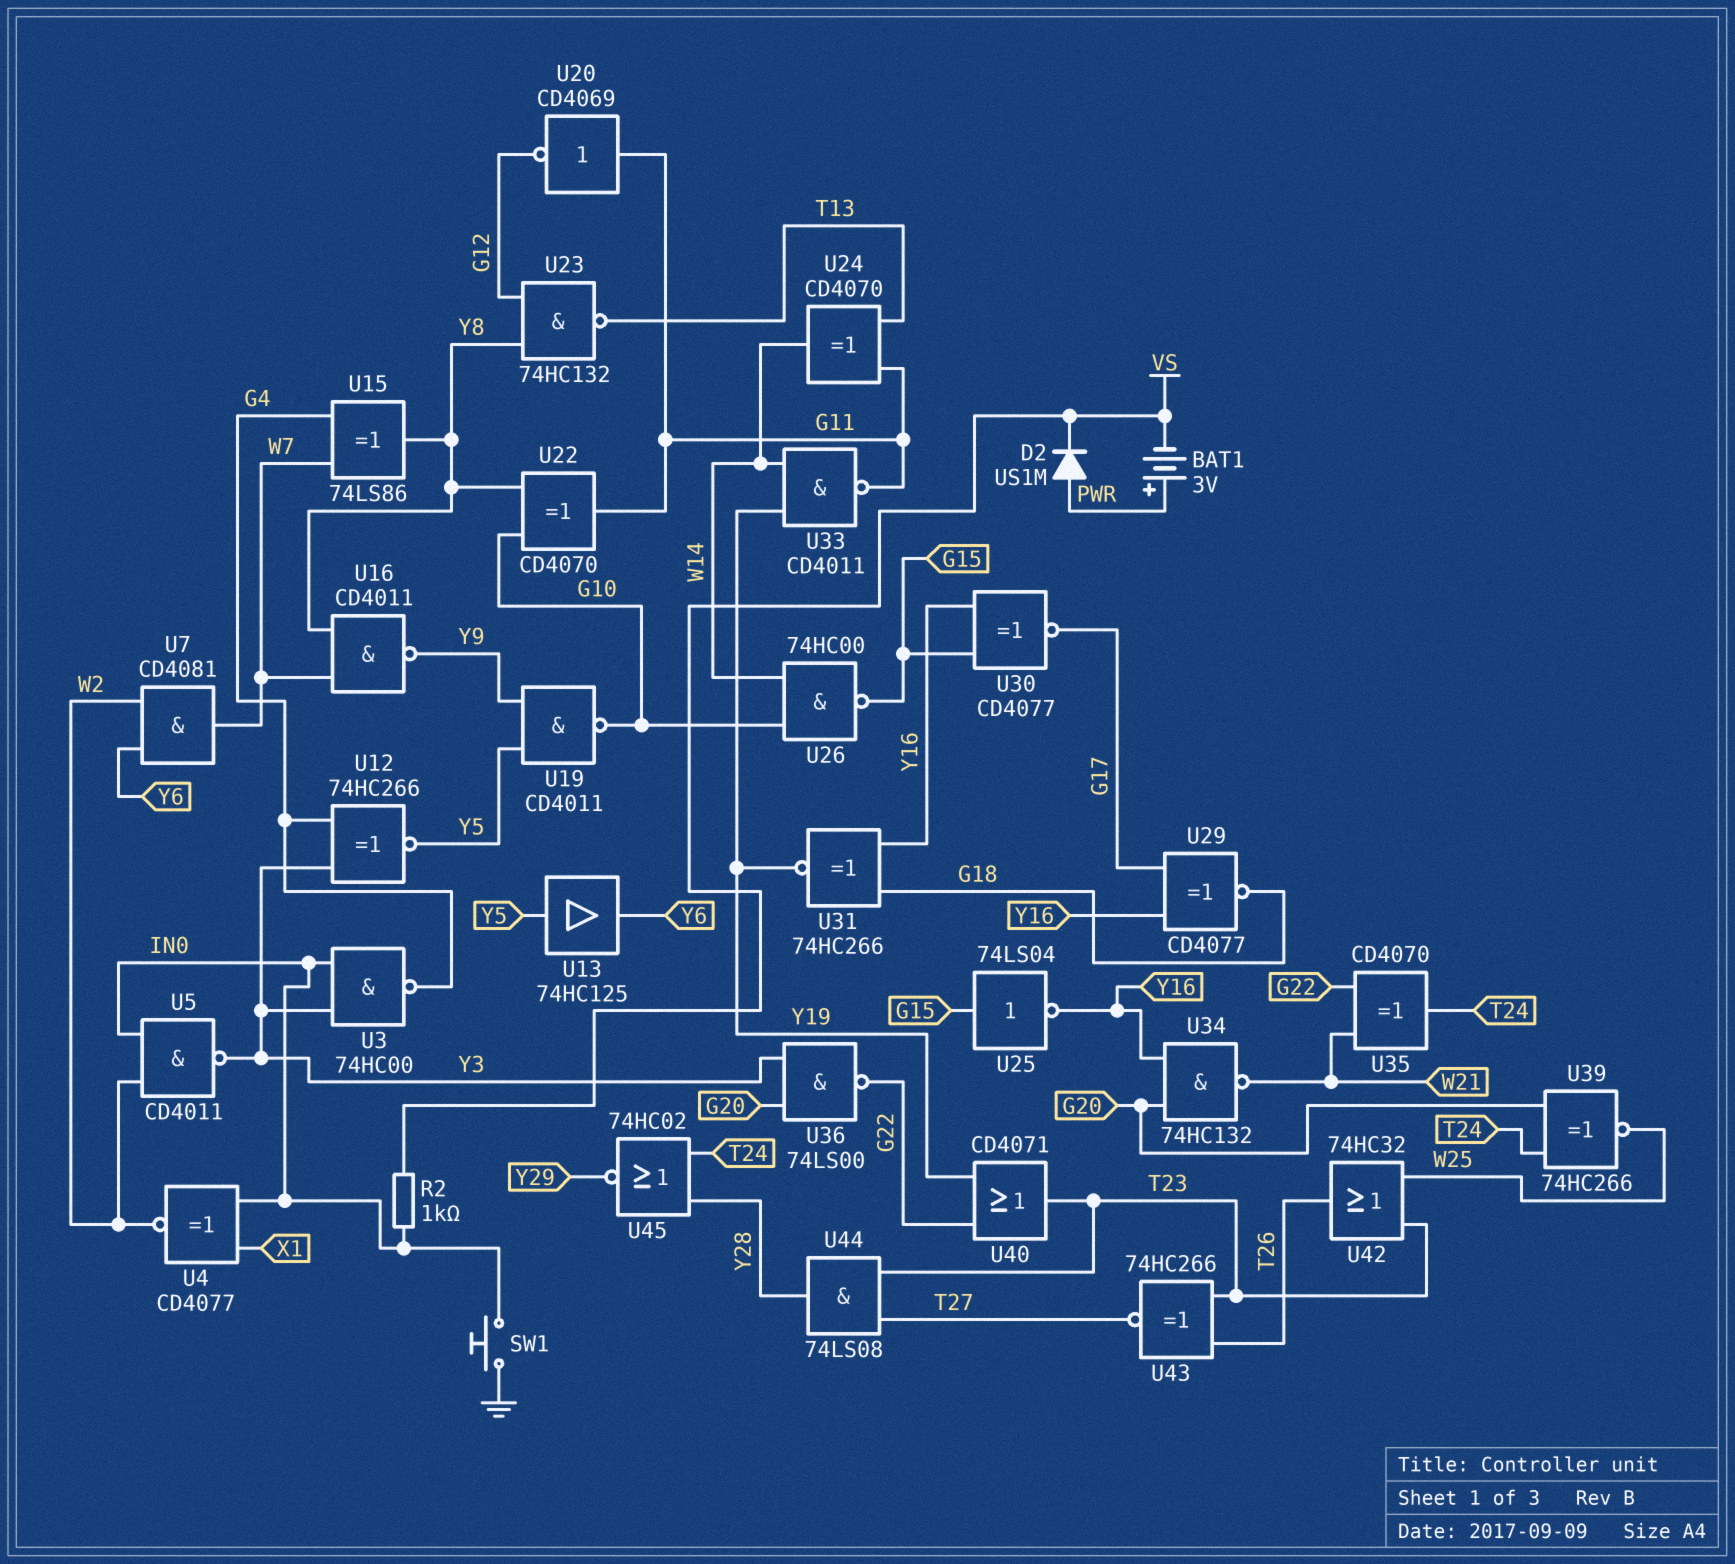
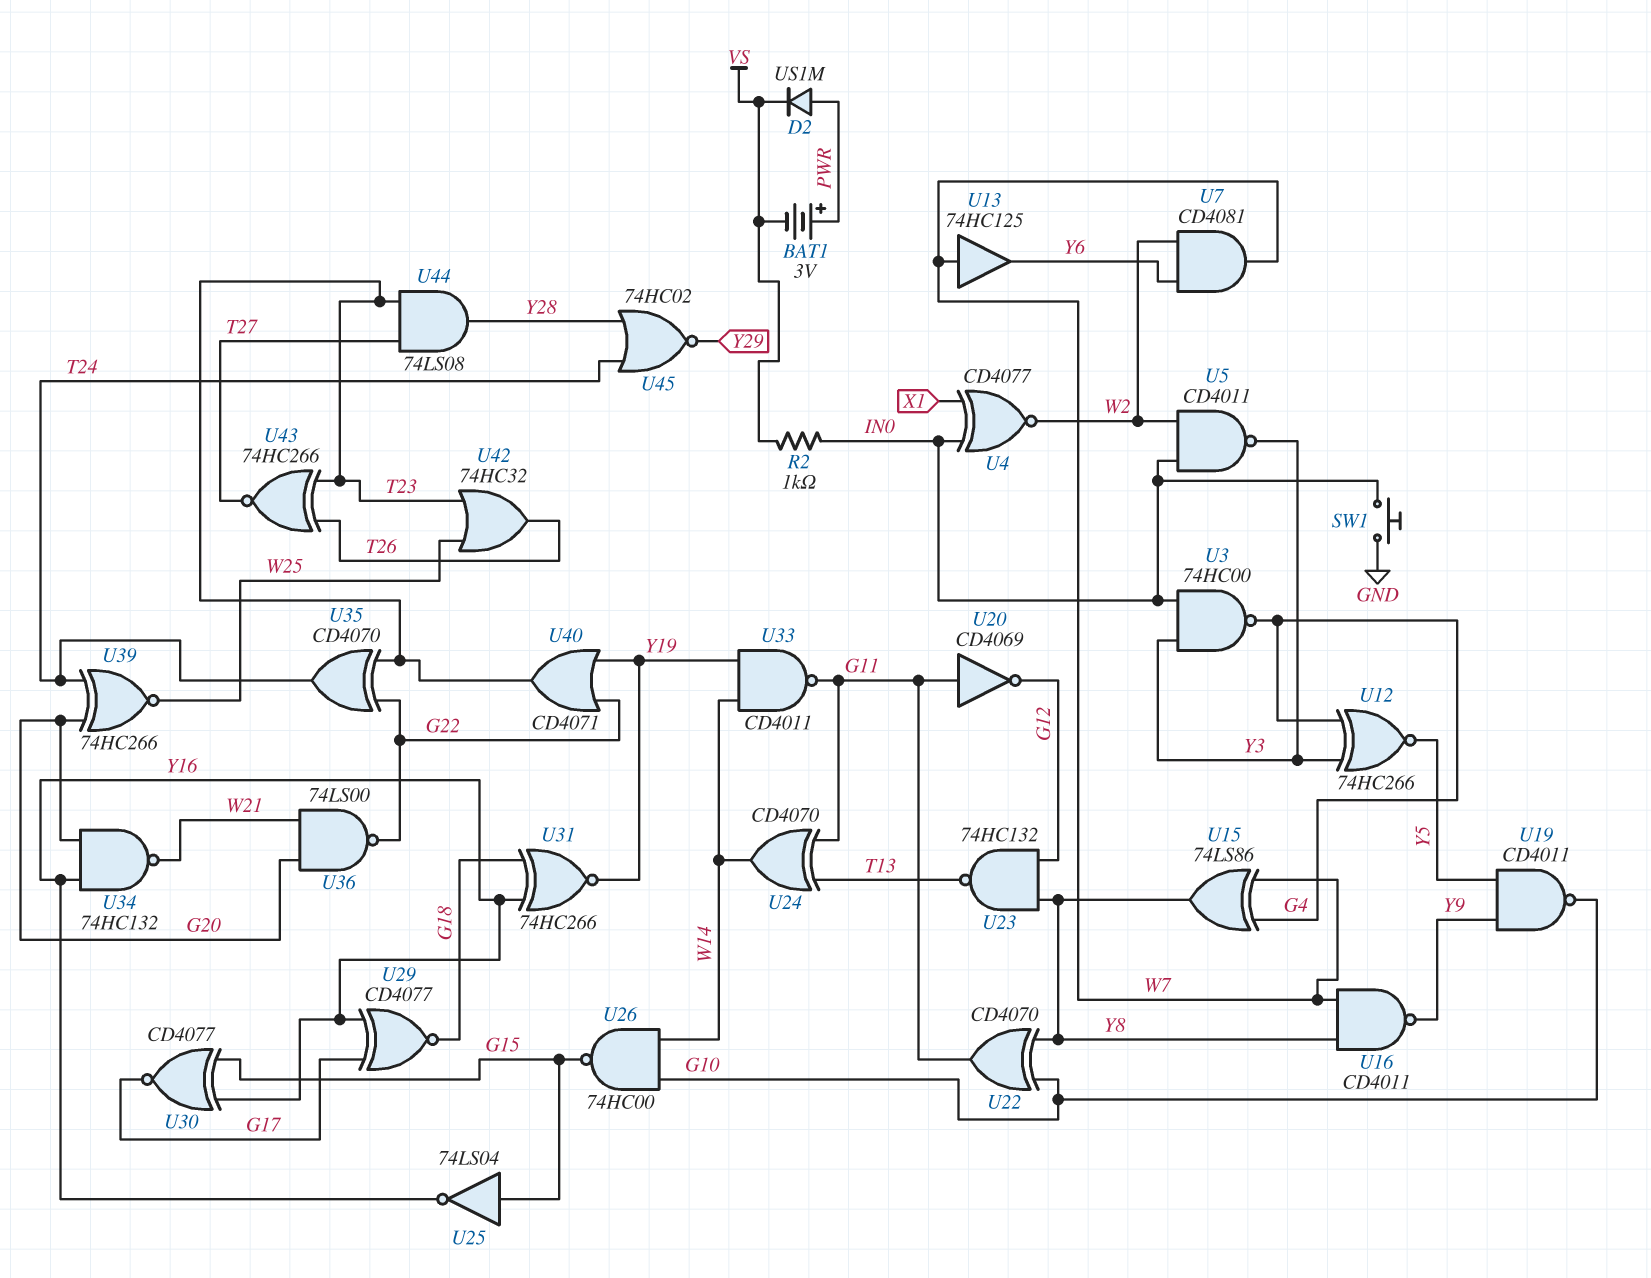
U13: buffer 74HC125 (in Y5, out Y6) -> buffer 74HC125 (in W7, out Y6)
U35: XOR CD4070 (in G22, in W21, out T24) -> XOR CD4070 (in G22, in T23, out T24)
U36: NAND 74LS00 (in G20, in Y3, out G22) -> NAND 74LS00 (in G20, in W21, out G22)

